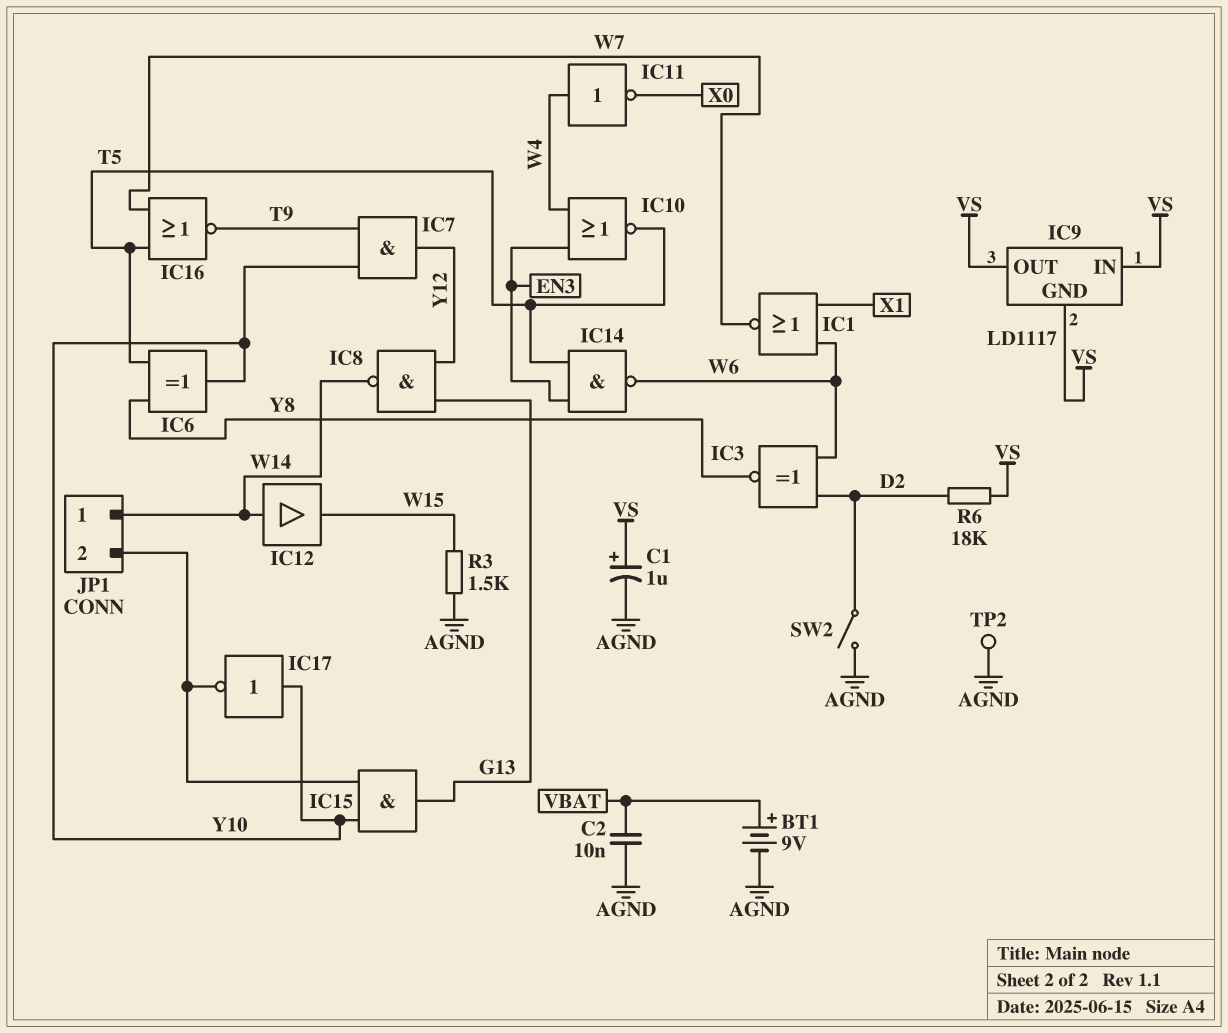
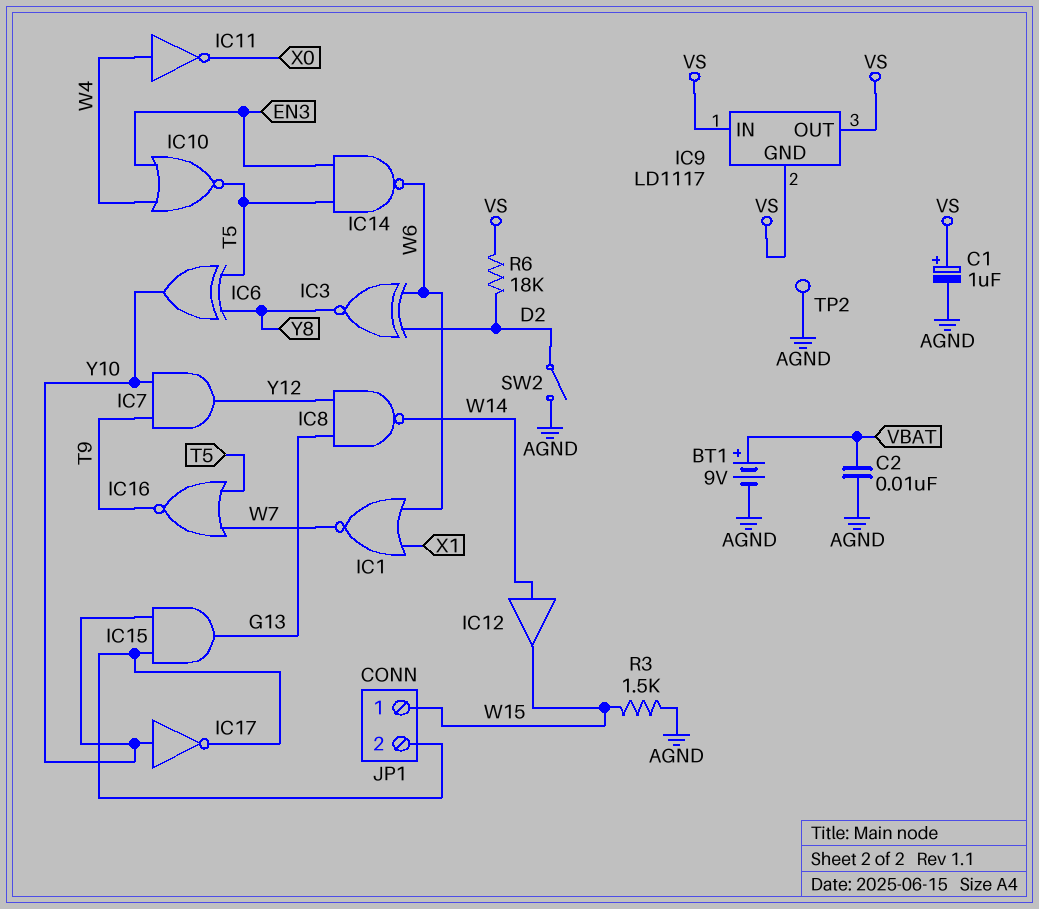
JP1 pin 1: W14 -> W15

